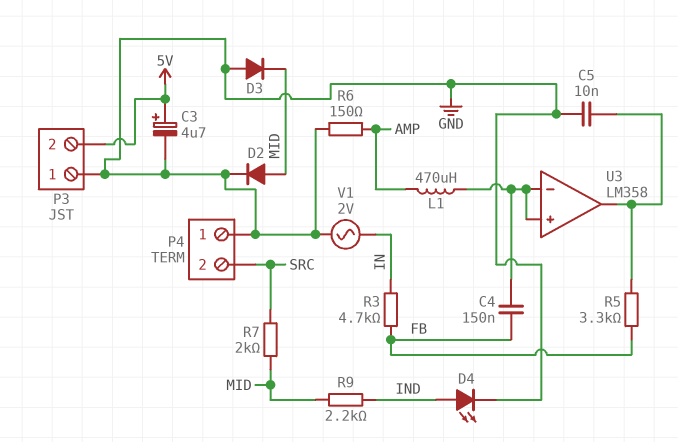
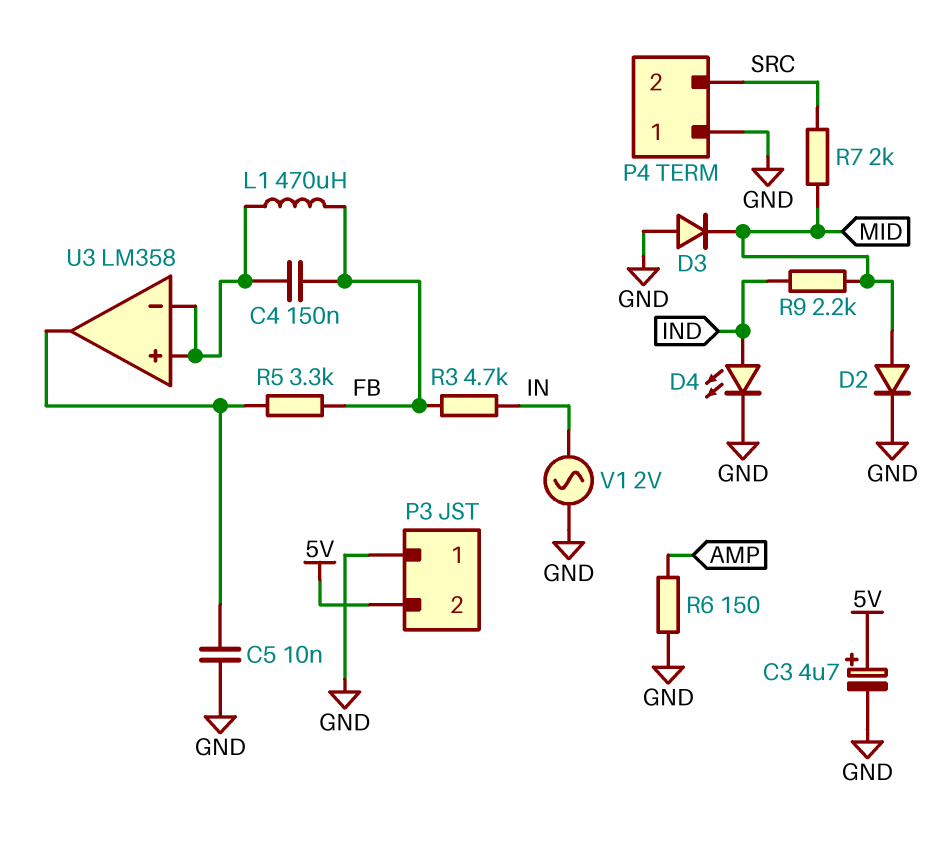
L1: 470uH (AMP, U3/in+) -> 470uH (FB, U3/in+)

